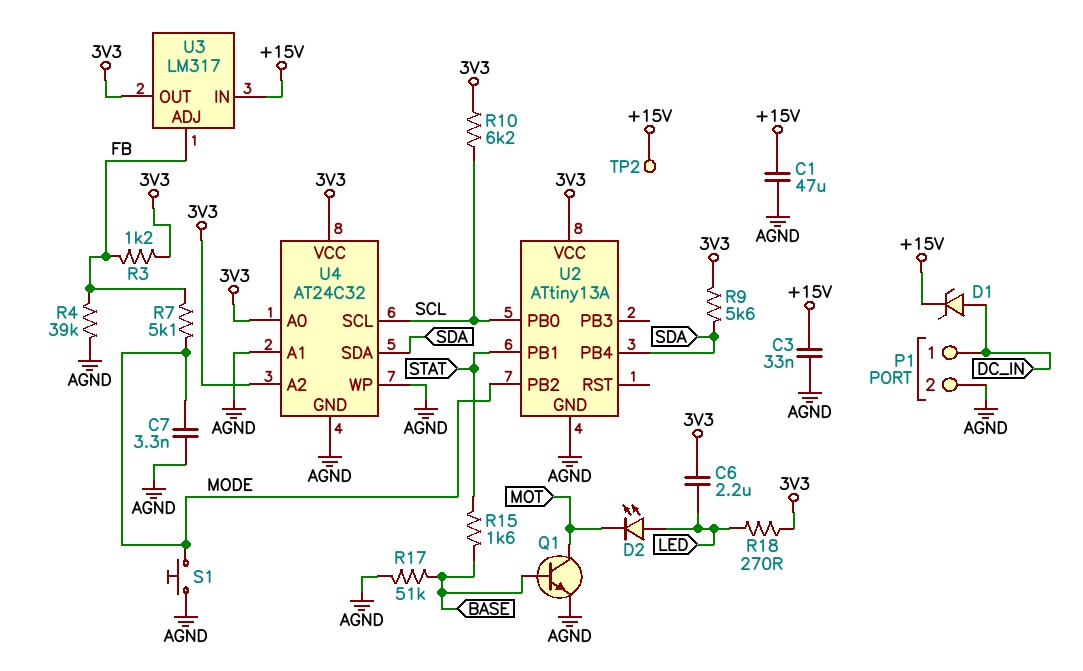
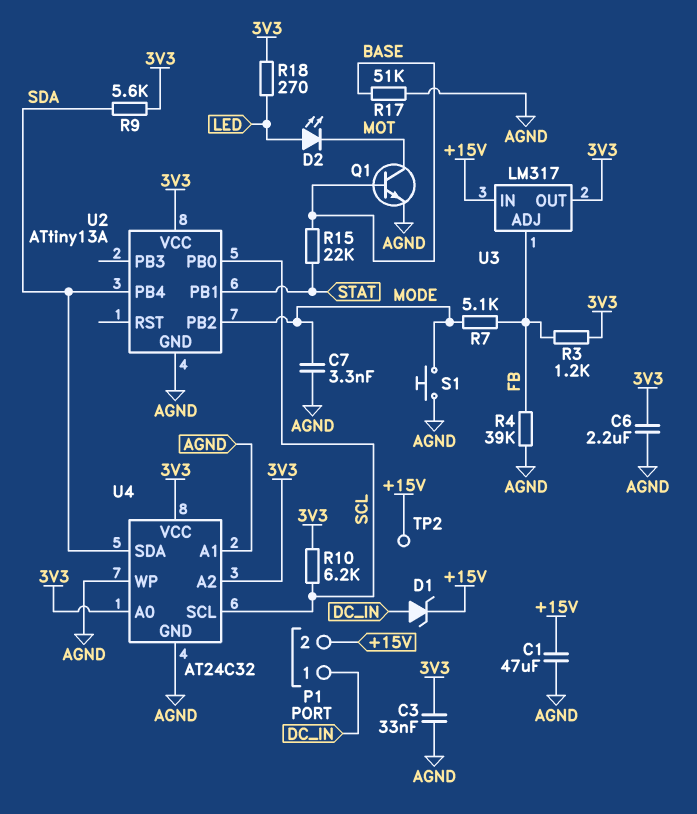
C3: 33nF (+15V, AGND) -> 33nF (3V3, AGND)
C6: 2.2uF (3V3, LED) -> 2.2uF (3V3, AGND)
P1 pin 2: AGND -> +15V
R15: 1.6k (BASE, STAT) -> 22k (BASE, STAT)

